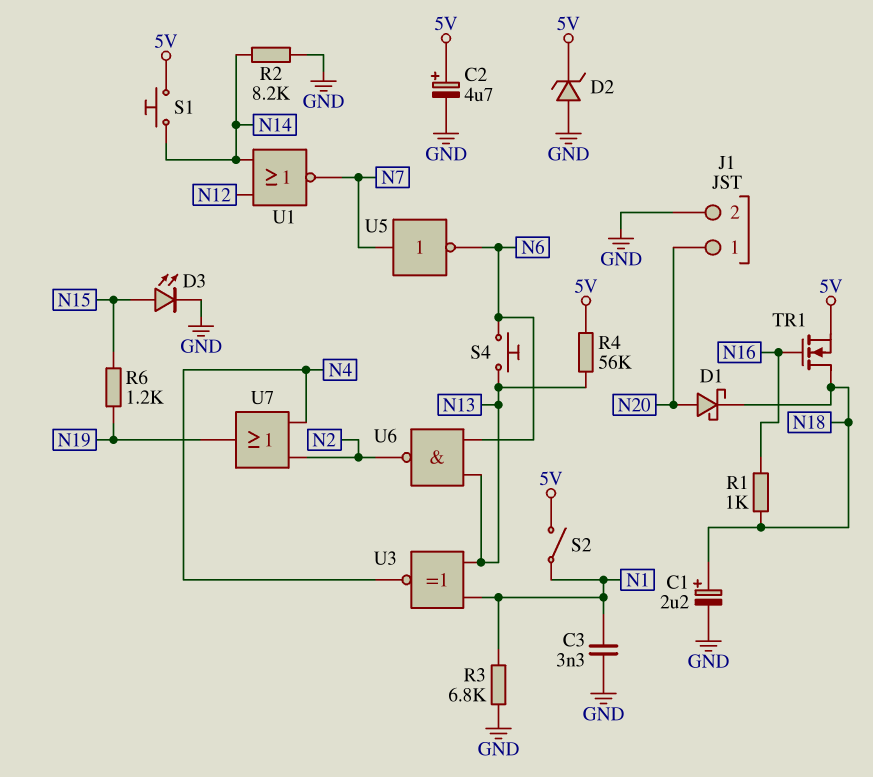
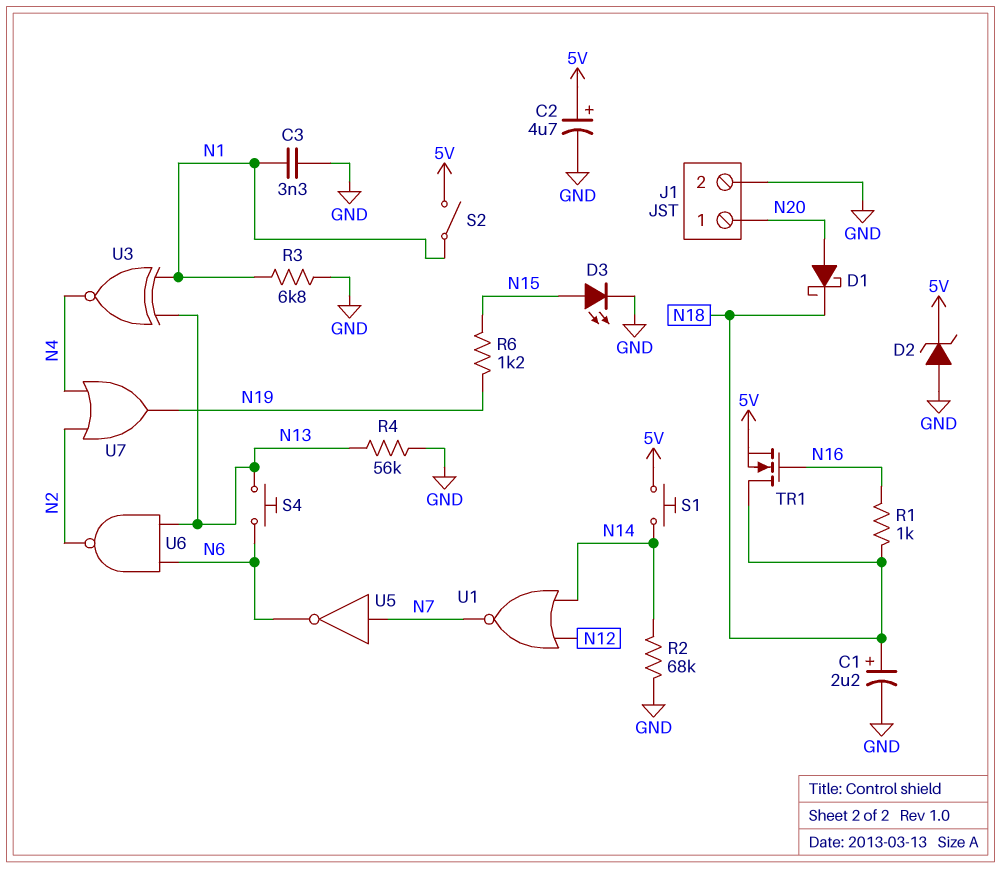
R2: 8.2k (GND, N14) -> 68k (GND, N14)
R4: 56k (5V, N13) -> 56k (GND, N13)

